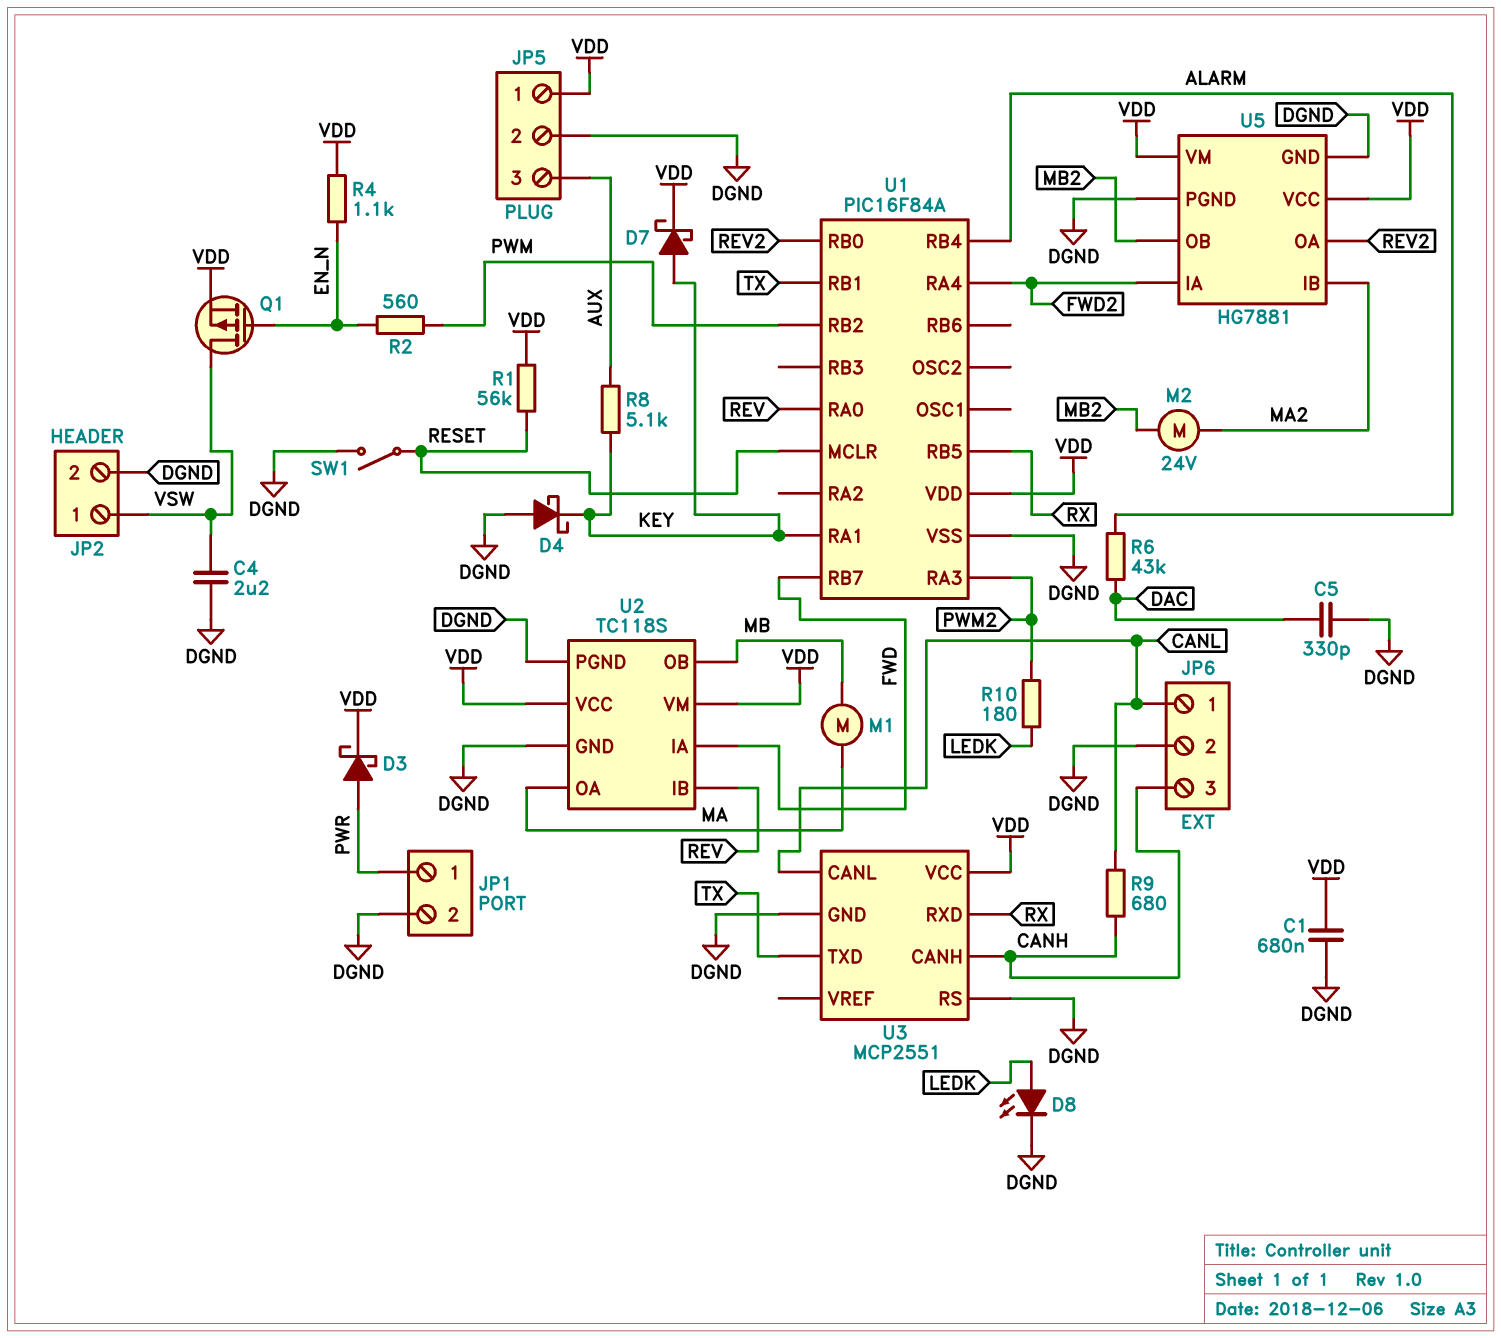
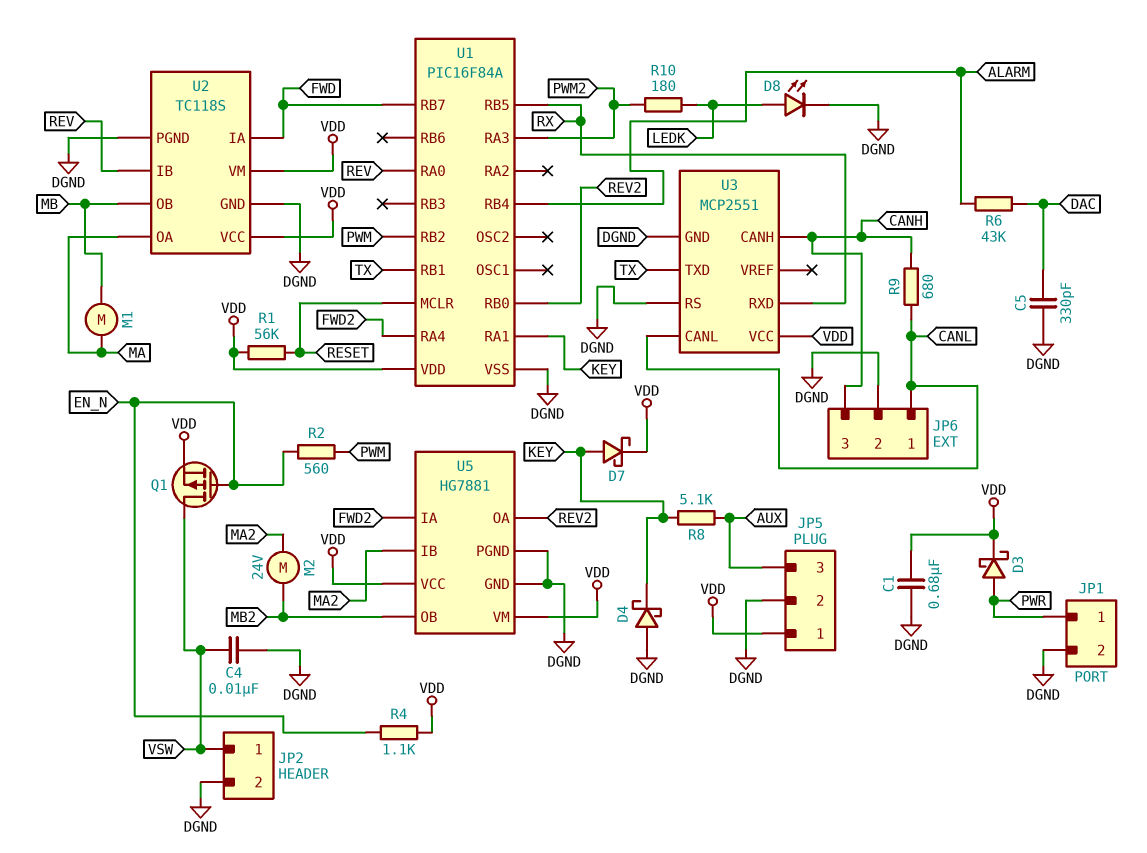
C4: 2.2uF (DGND, VSW) -> 10nF (DGND, VSW)
SW1: switch (DGND, RESET) -> none

